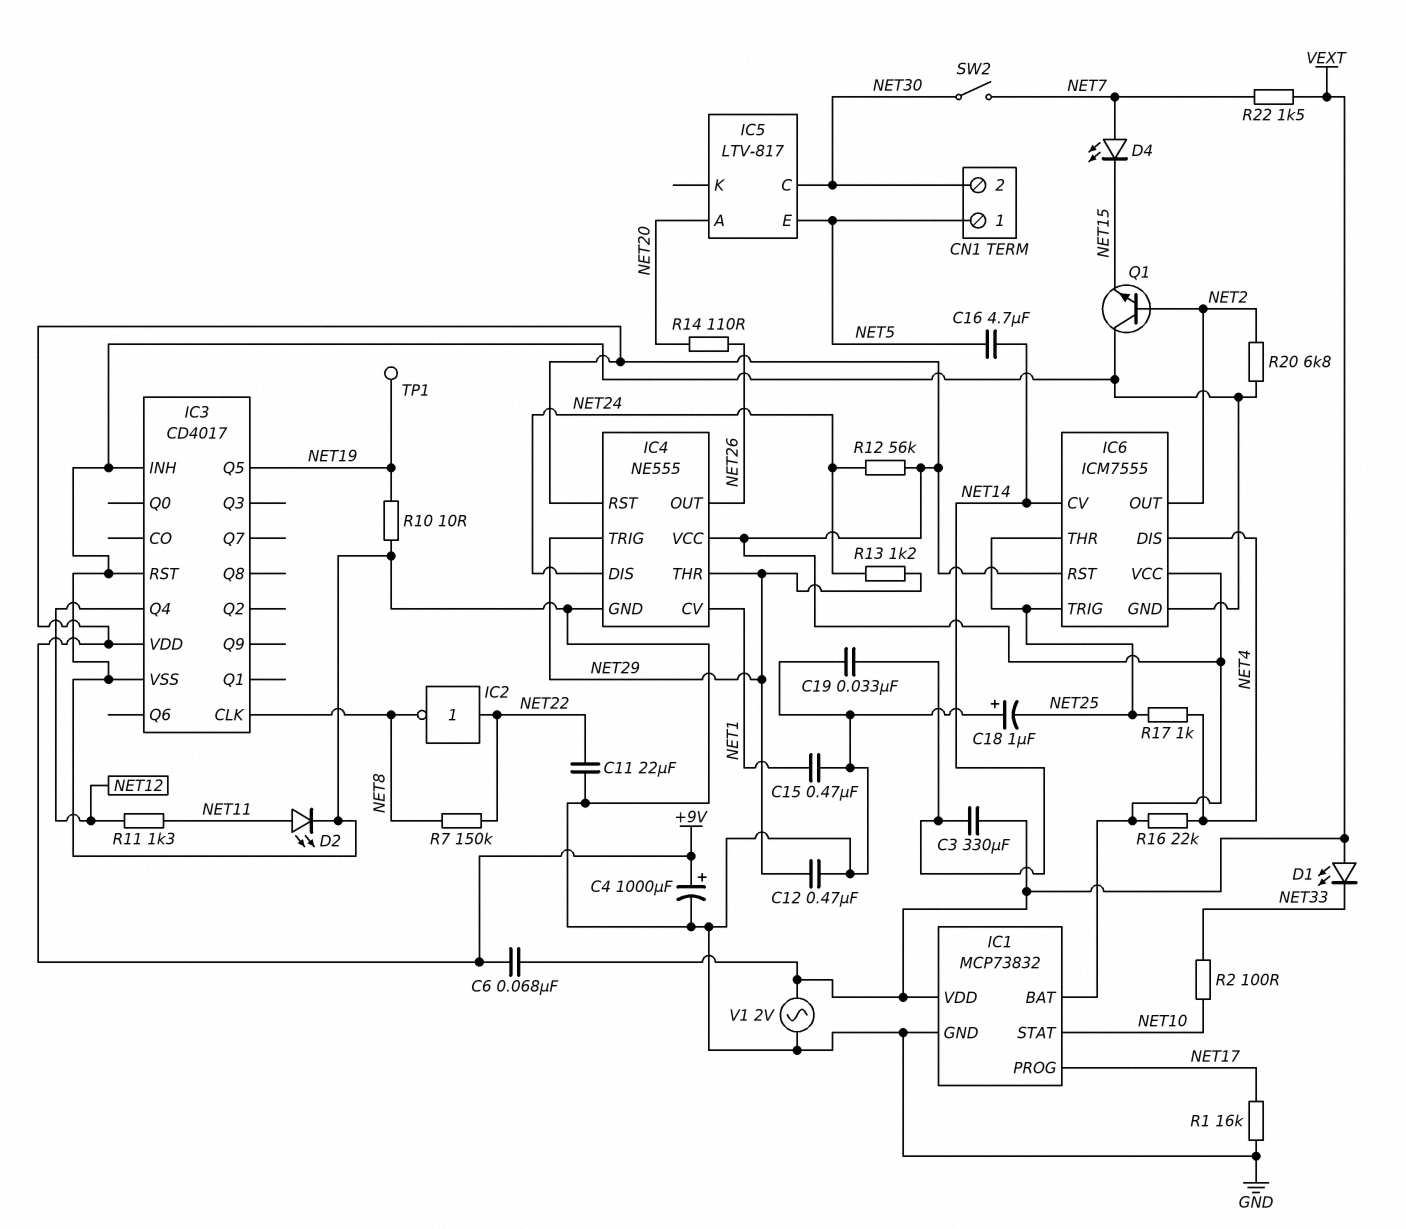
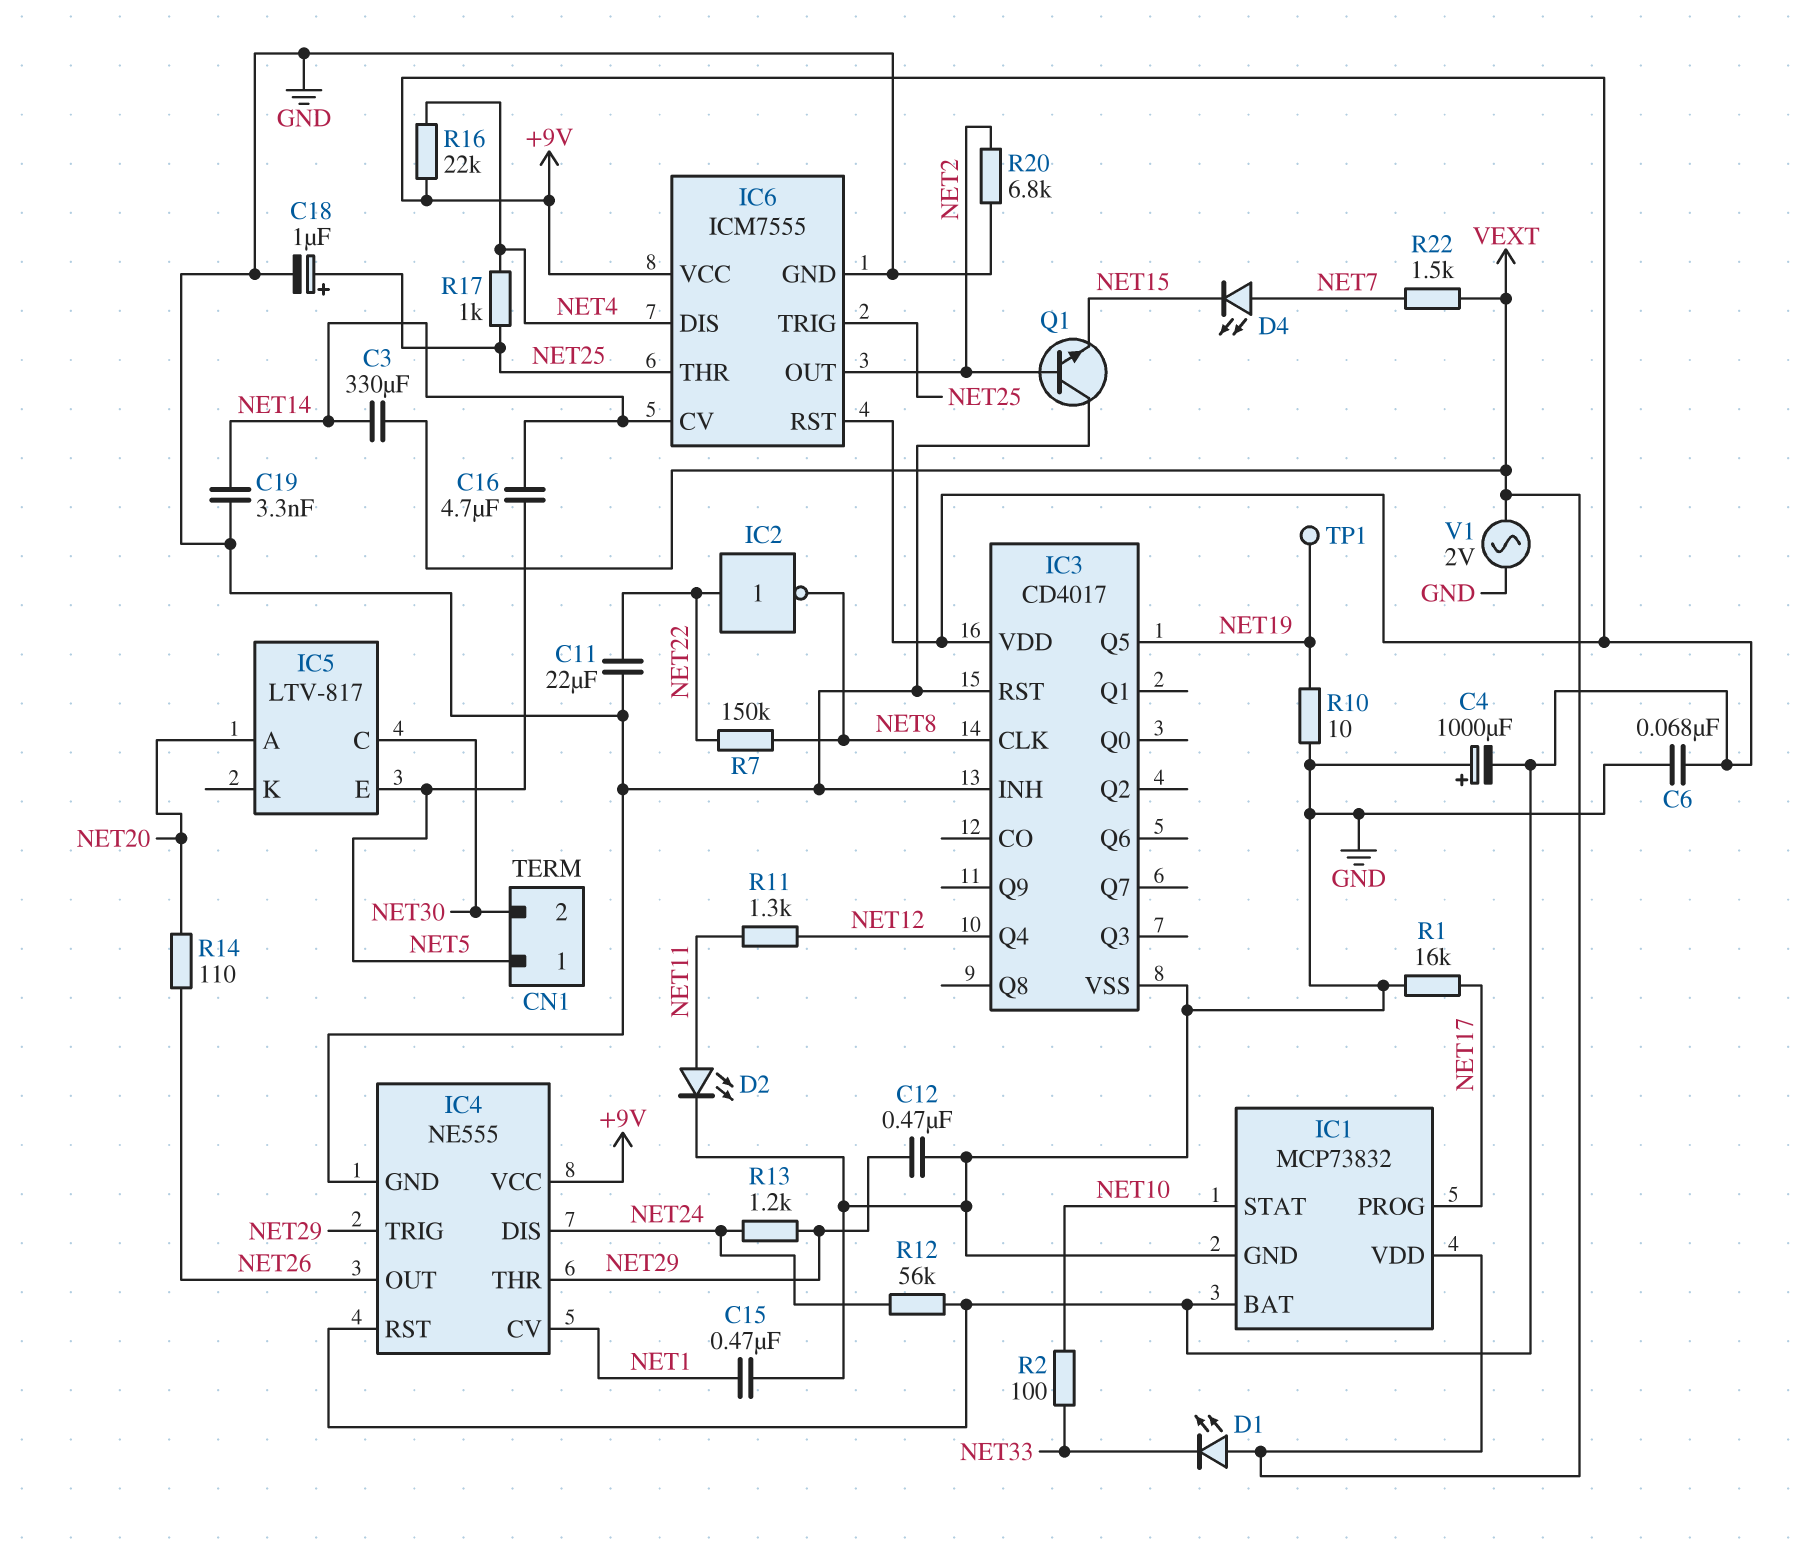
C4: 1000uF (plus +9V, minus GND) -> 1000uF (plus GND, minus +9V)
C6: 68nF (+9V, VEXT) -> 68nF (+9V, GND)
C18: 1uF (plus GND, minus NET25) -> 1uF (plus NET25, minus GND)
C19: 33nF (GND, NET14) -> 3.3nF (GND, NET14)
SW2: switch (NET7, NET30) -> none

